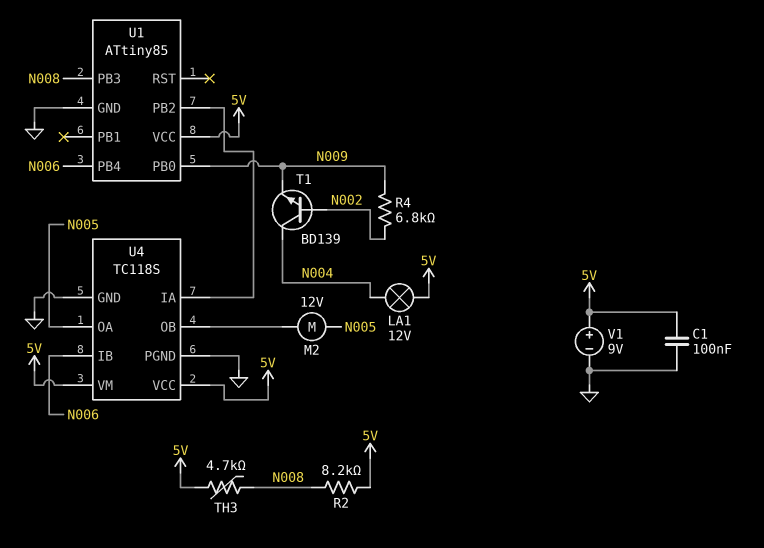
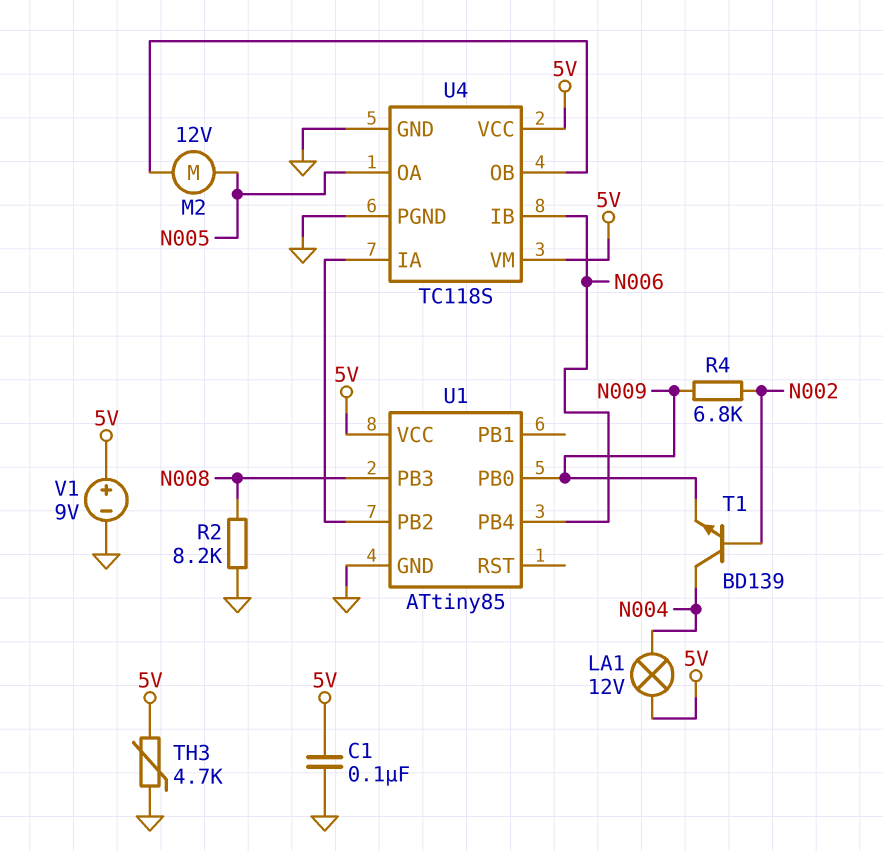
R2: 8.2k (5V, N008) -> 8.2k (GND, N008)
TH3: 4.7k (5V, N008) -> 4.7k (5V, GND)

